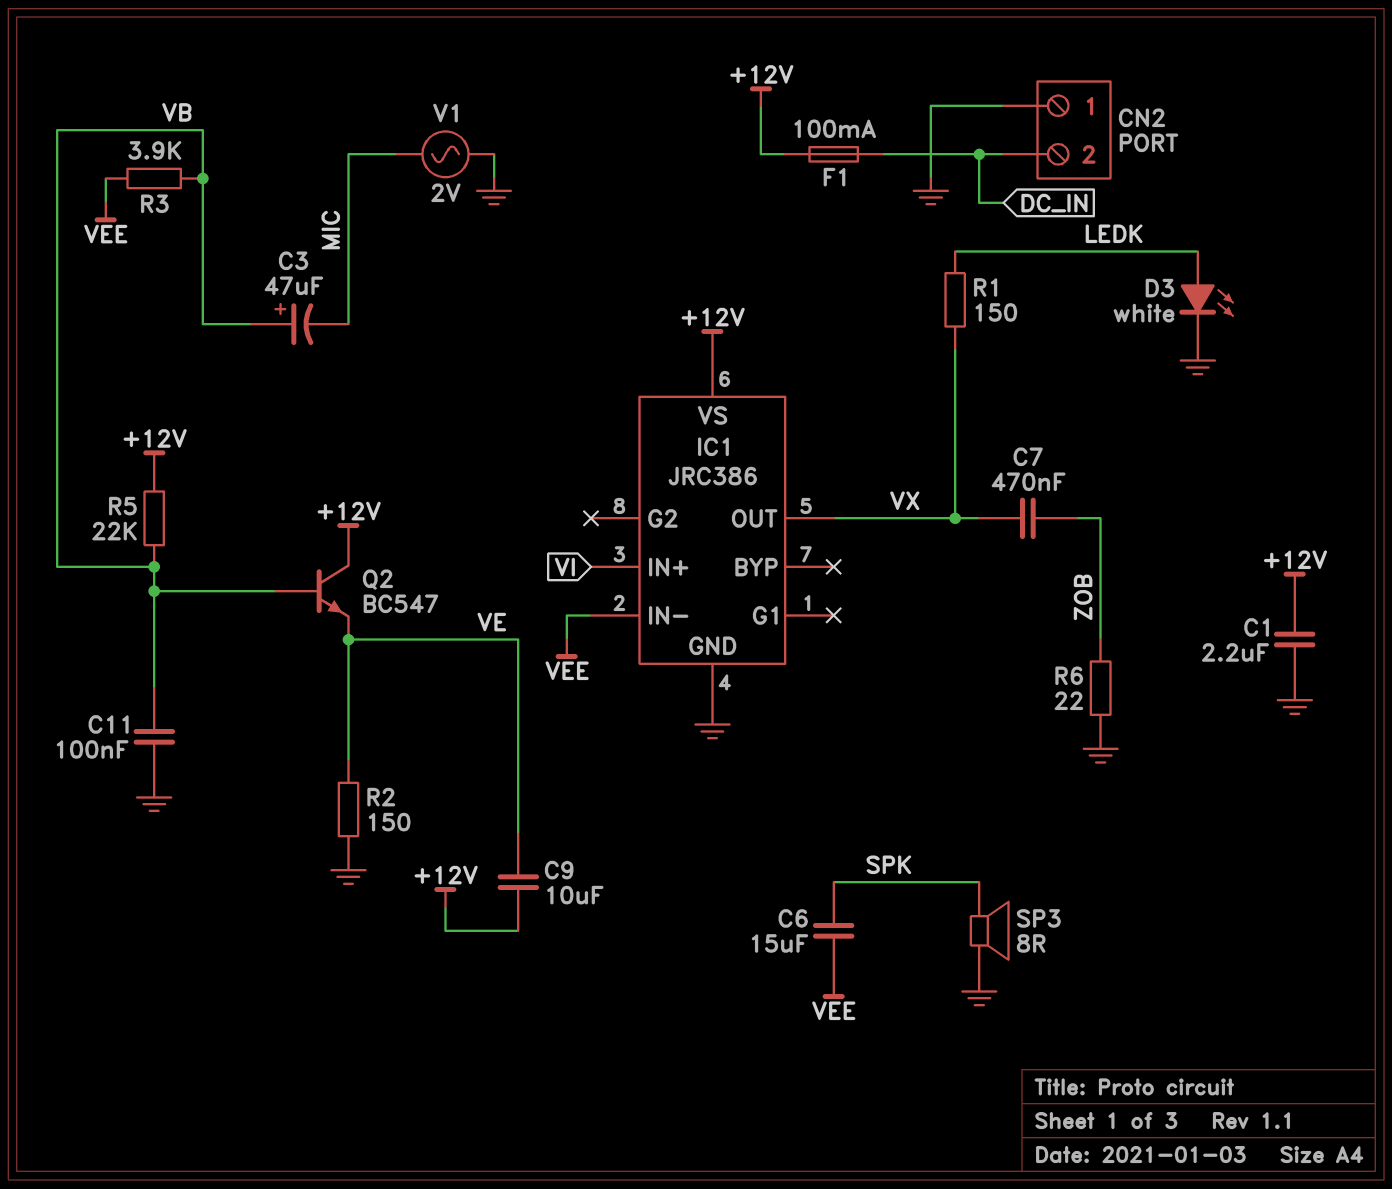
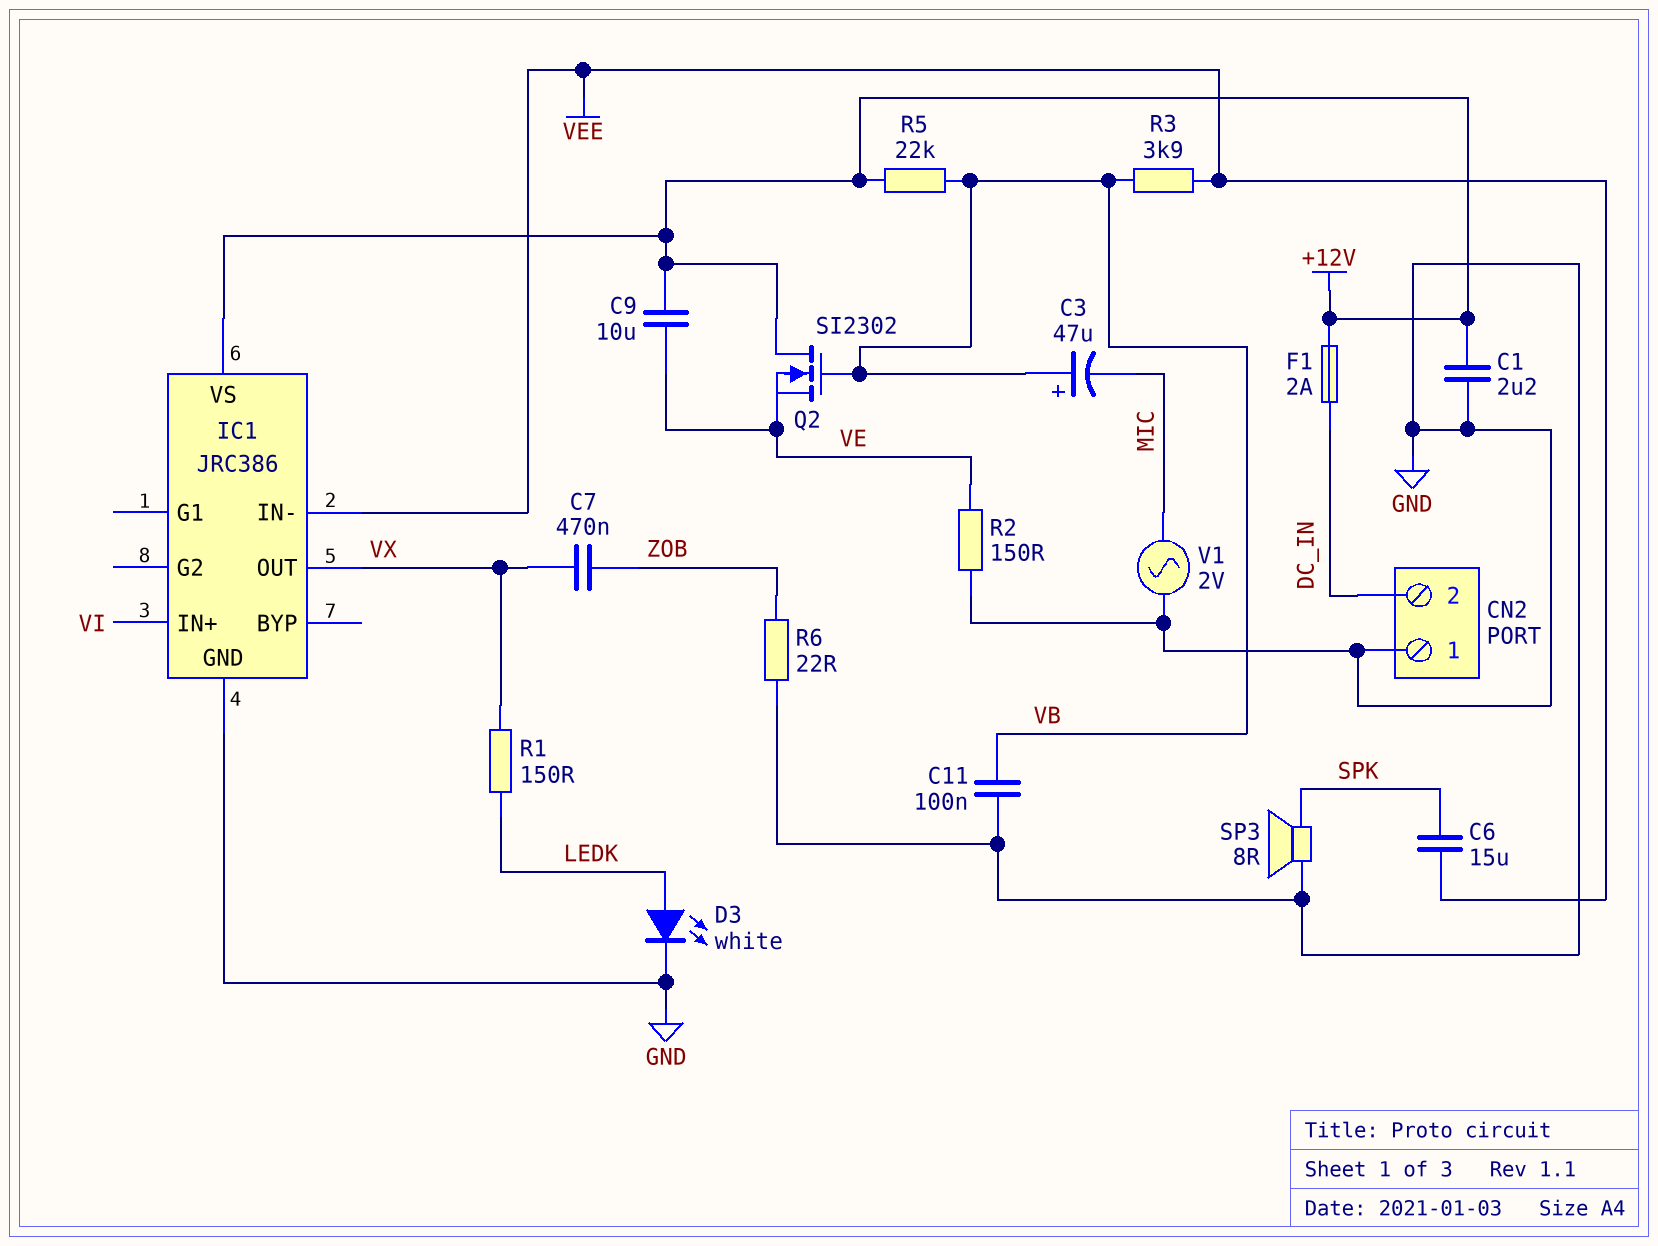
F1: 100mA (+12V, DC_IN) -> 2A (+12V, DC_IN)
Q2: NPN BC547 (B VB, C +12V, E VE) -> NMOS SI2302 (G VB, D +12V, S VE)

